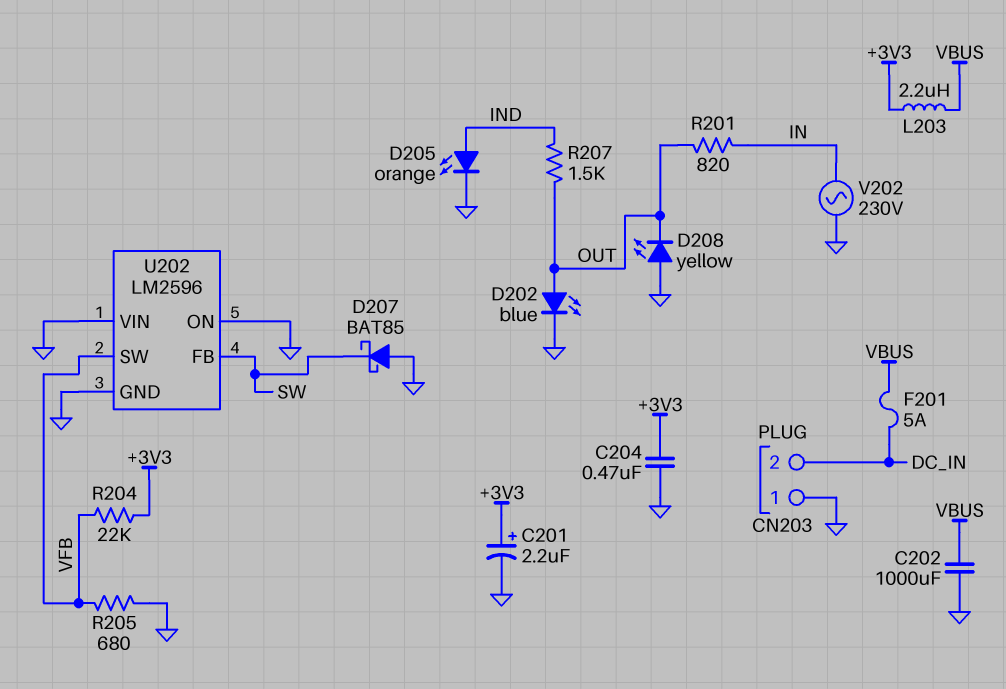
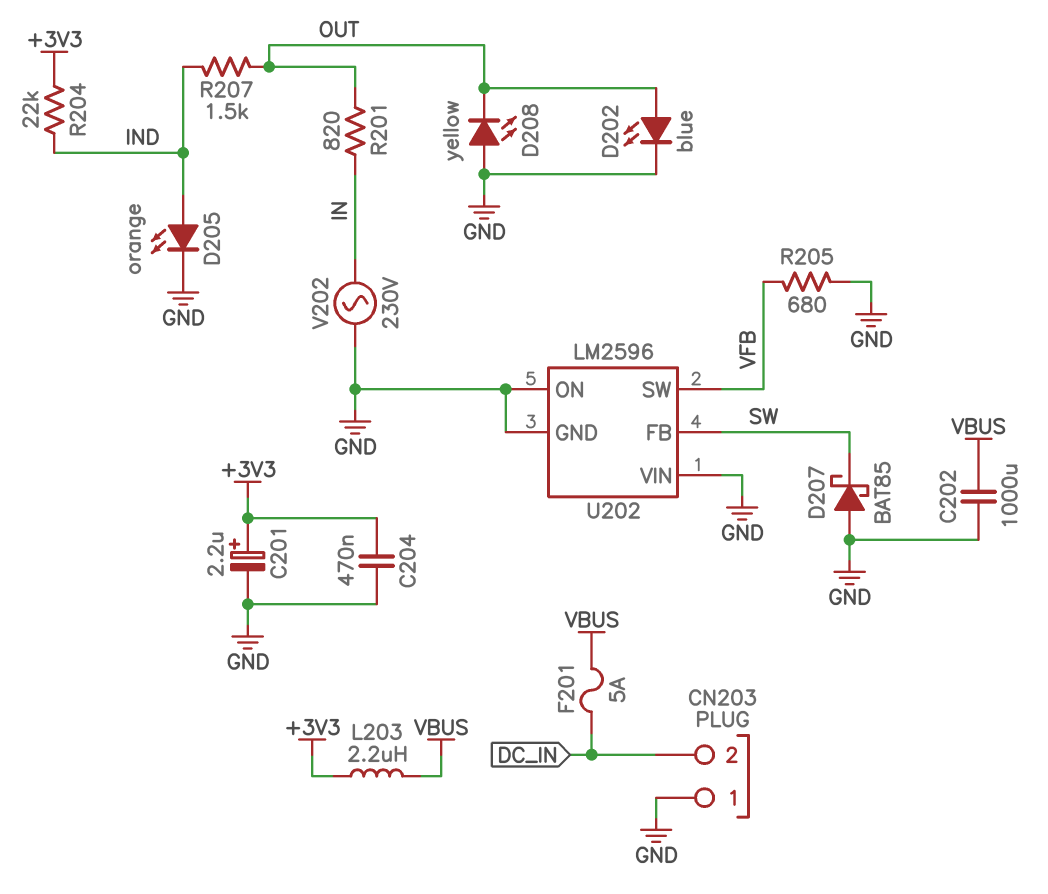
R204: 22k (+3V3, VFB) -> 22k (+3V3, IND)

